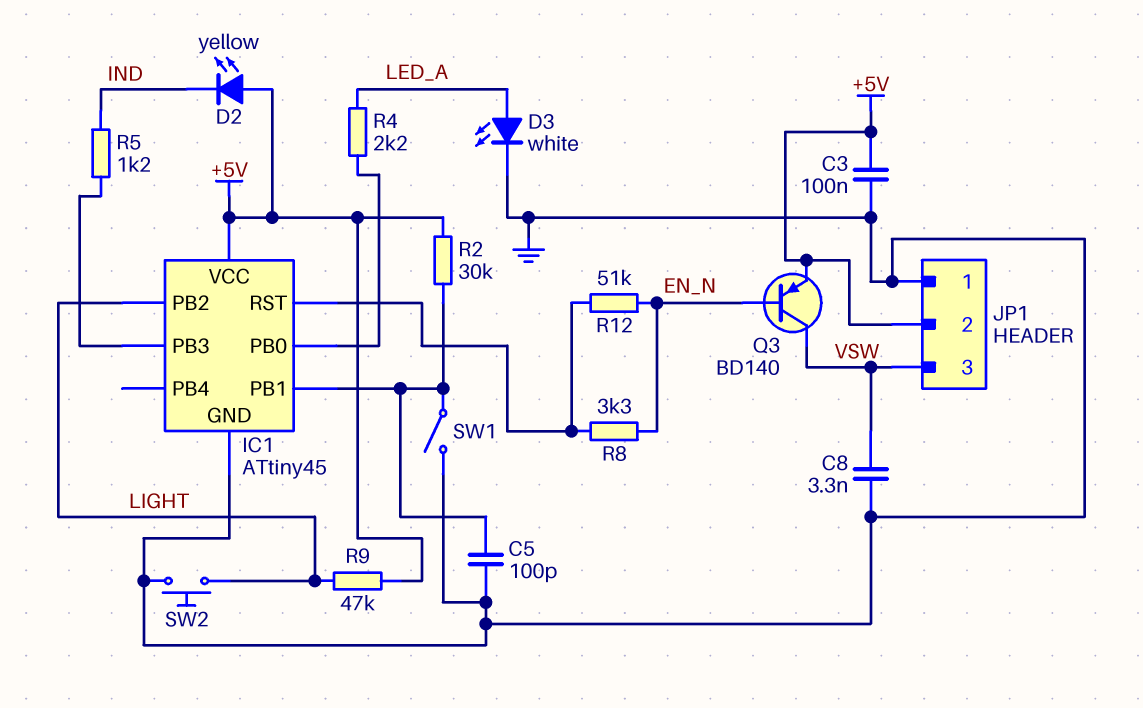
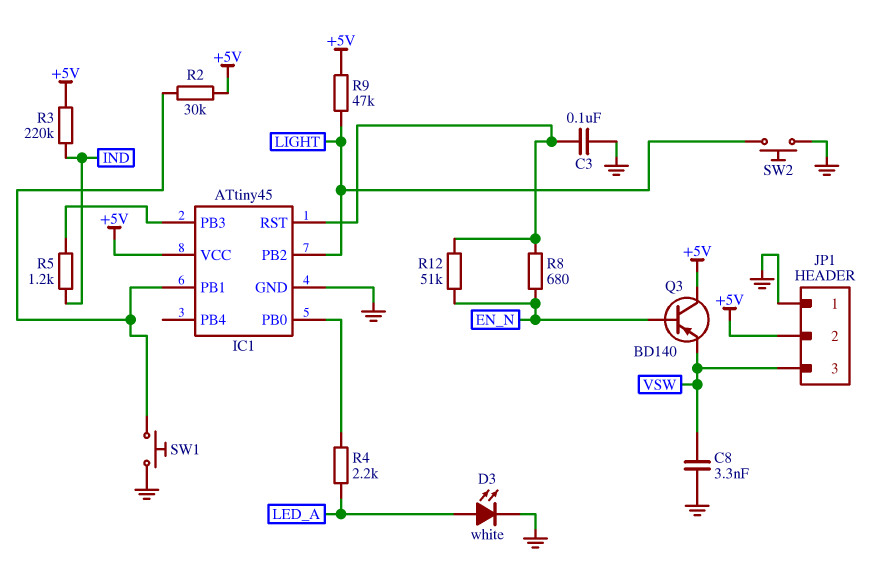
C3: 100nF (+5V, GND) -> 100nF (GND, IC1/RST)
C5: 100pF (GND, IC1/PB1) -> none
D2: LED yellow (A +5V, K IND) -> none
Q3: PNP BD140 (B EN_N, C VSW, E +5V) -> PNP BD140 (B EN_N, C +5V, E VSW)
R3: none -> 220k (+5V, IND)
R8: 3.3k (EN_N, IC1/RST) -> 680 (EN_N, IC1/RST)
SW1: switch (GND, IC1/PB1) -> button (GND, IC1/PB1)

